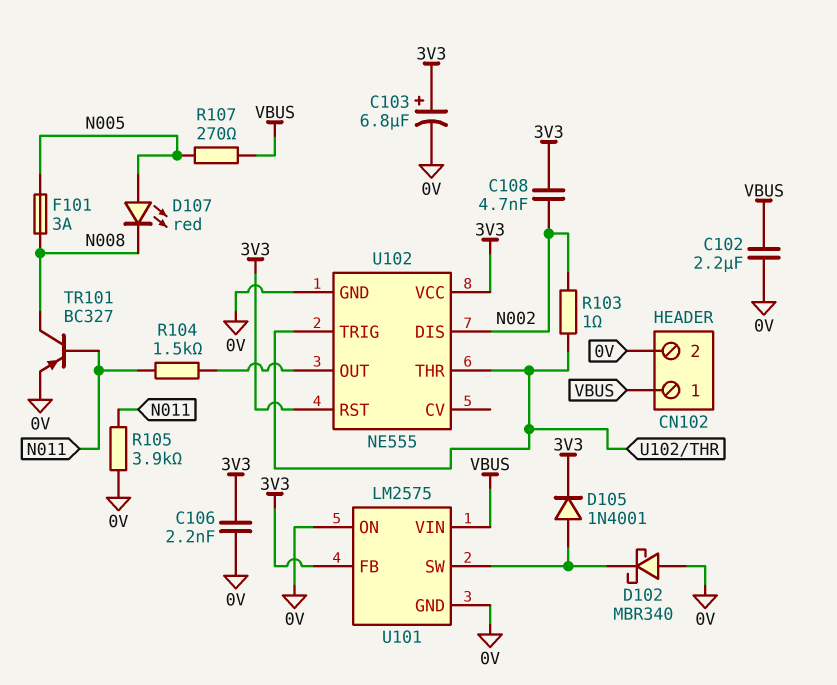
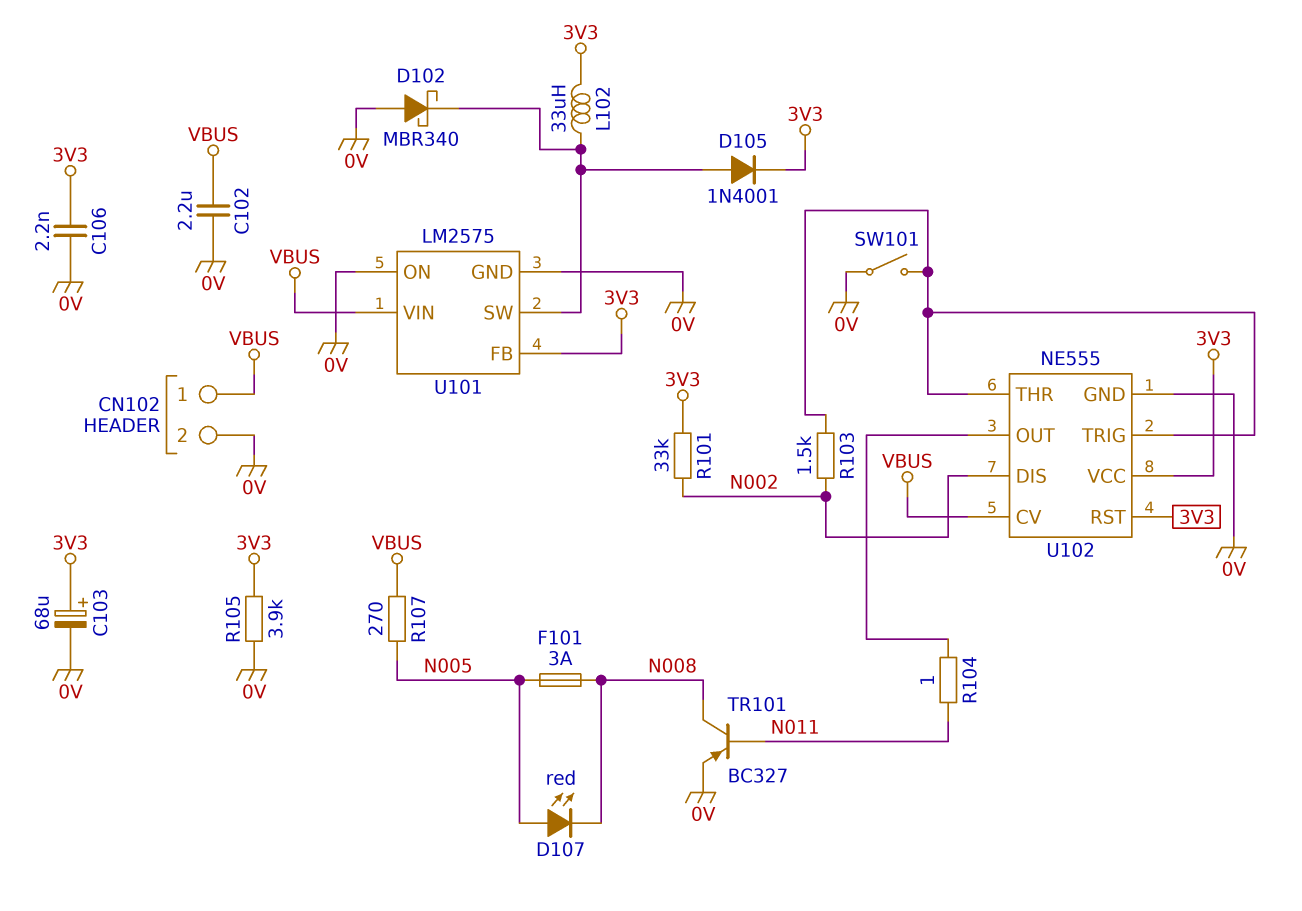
C103: 6.8uF (plus 3V3, minus 0V) -> 68uF (plus 3V3, minus 0V)
C108: 4.7nF (3V3, N002) -> none
L102: none -> 33uH (3V3, U101/SW)
R101: none -> 33k (3V3, N002)
R103: 1 (N002, U102/THR) -> 1.5k (N002, U102/THR)
R104: 1.5k (N011, U102/OUT) -> 1 (N011, U102/OUT)
R105: 3.9k (0V, N011) -> 3.9k (0V, 3V3)
SW101: none -> switch (0V, U102/THR)
U102 pin CV: none -> VBUS

